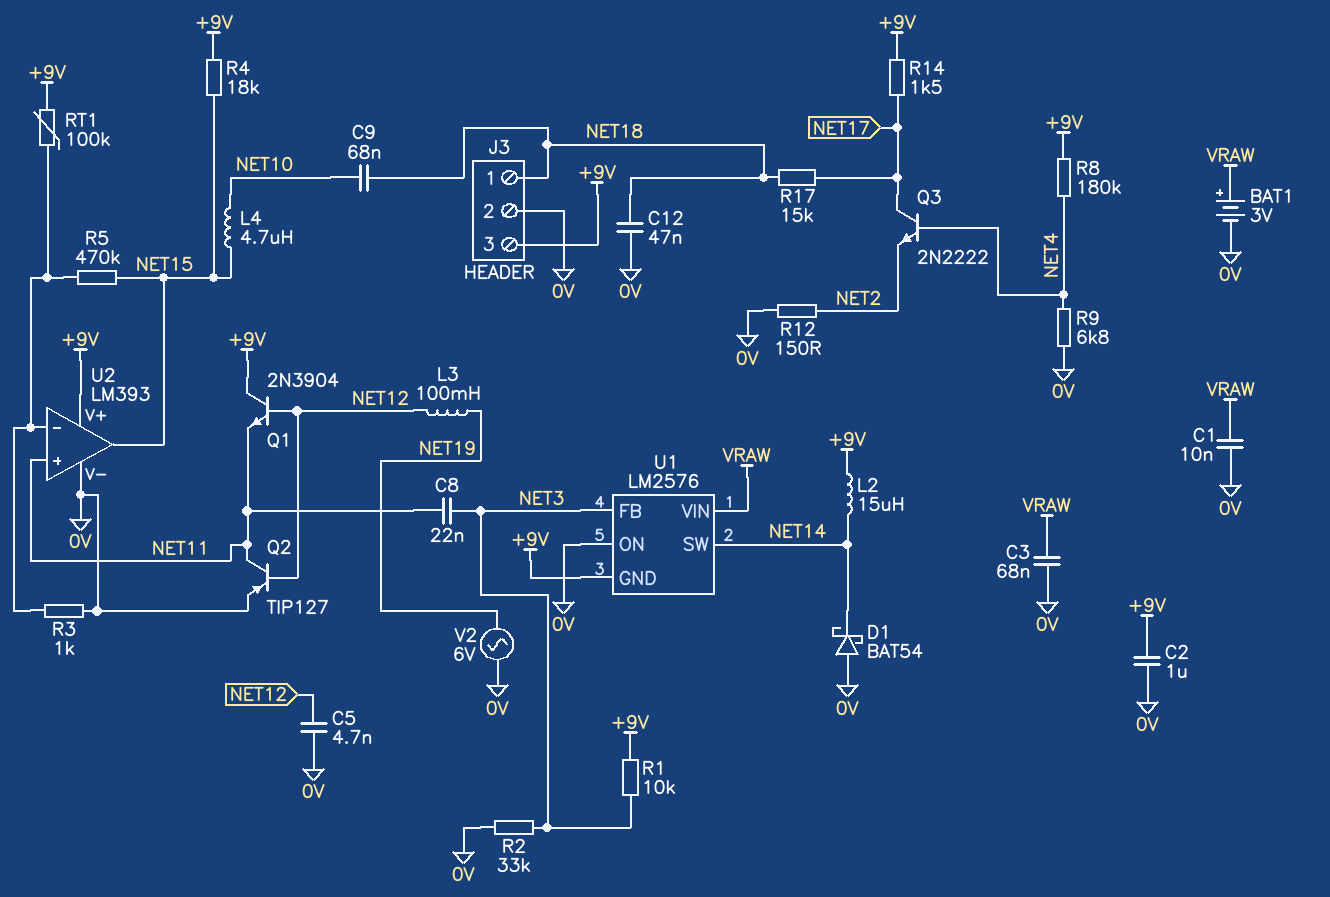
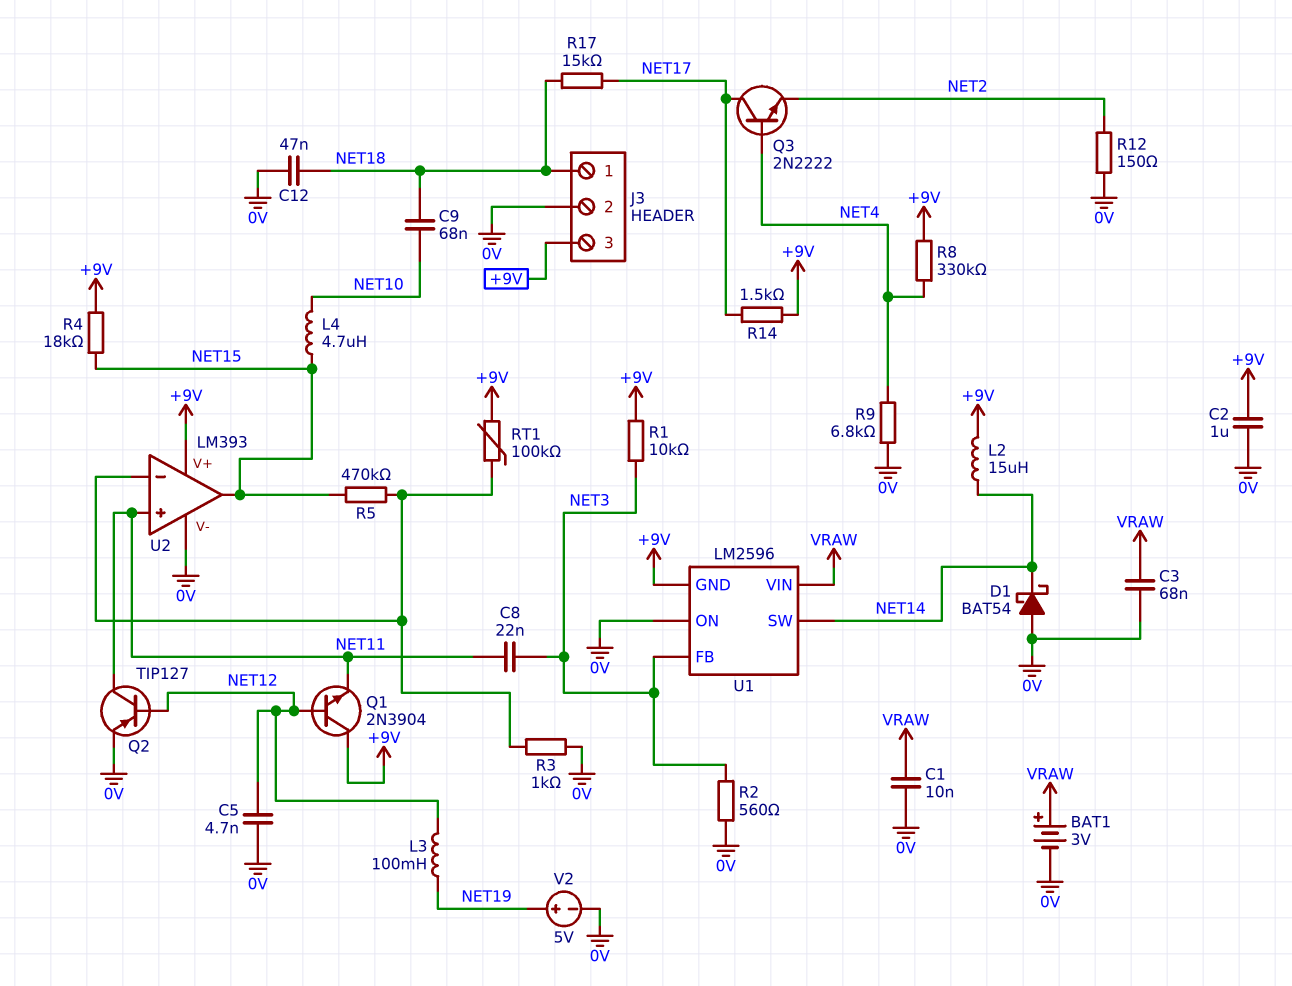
R2: 33k (0V, NET3) -> 560 (0V, NET3)
R8: 180k (+9V, NET4) -> 330k (+9V, NET4)
U1: LM2576 -> LM2596
V2: AC 6V (0V, NET19) -> 5V (plus NET19, minus 0V)

